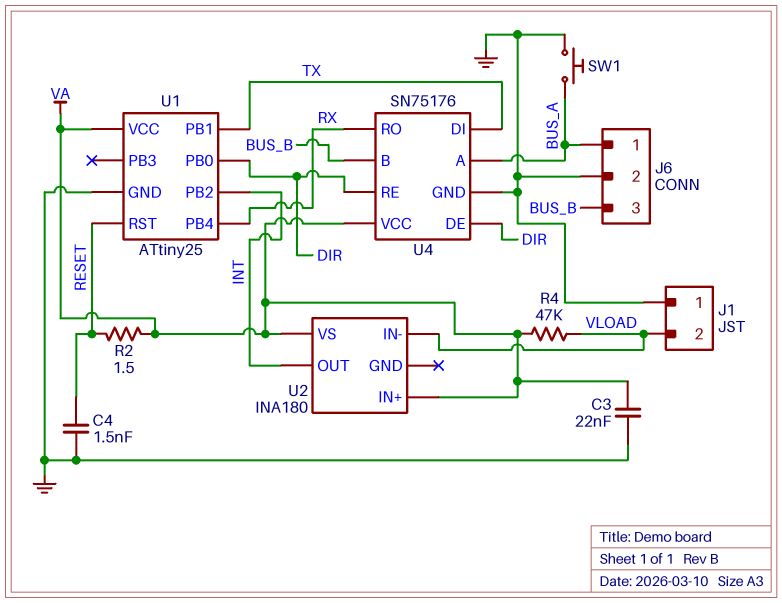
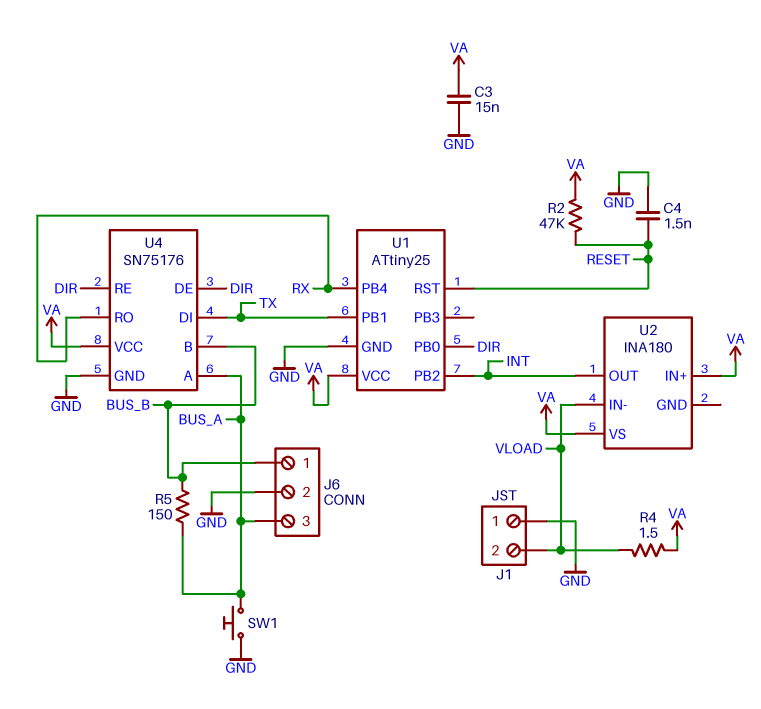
C3: 22nF (GND, VA) -> 15nF (GND, VA)
J6 pin 1: BUS_A -> BUS_B
J6 pin 3: BUS_B -> BUS_A
R2: 1.5 (RESET, VA) -> 47k (RESET, VA)
R4: 47k (VA, VLOAD) -> 1.5 (VA, VLOAD)
R5: none -> 150 (BUS_A, BUS_B)

